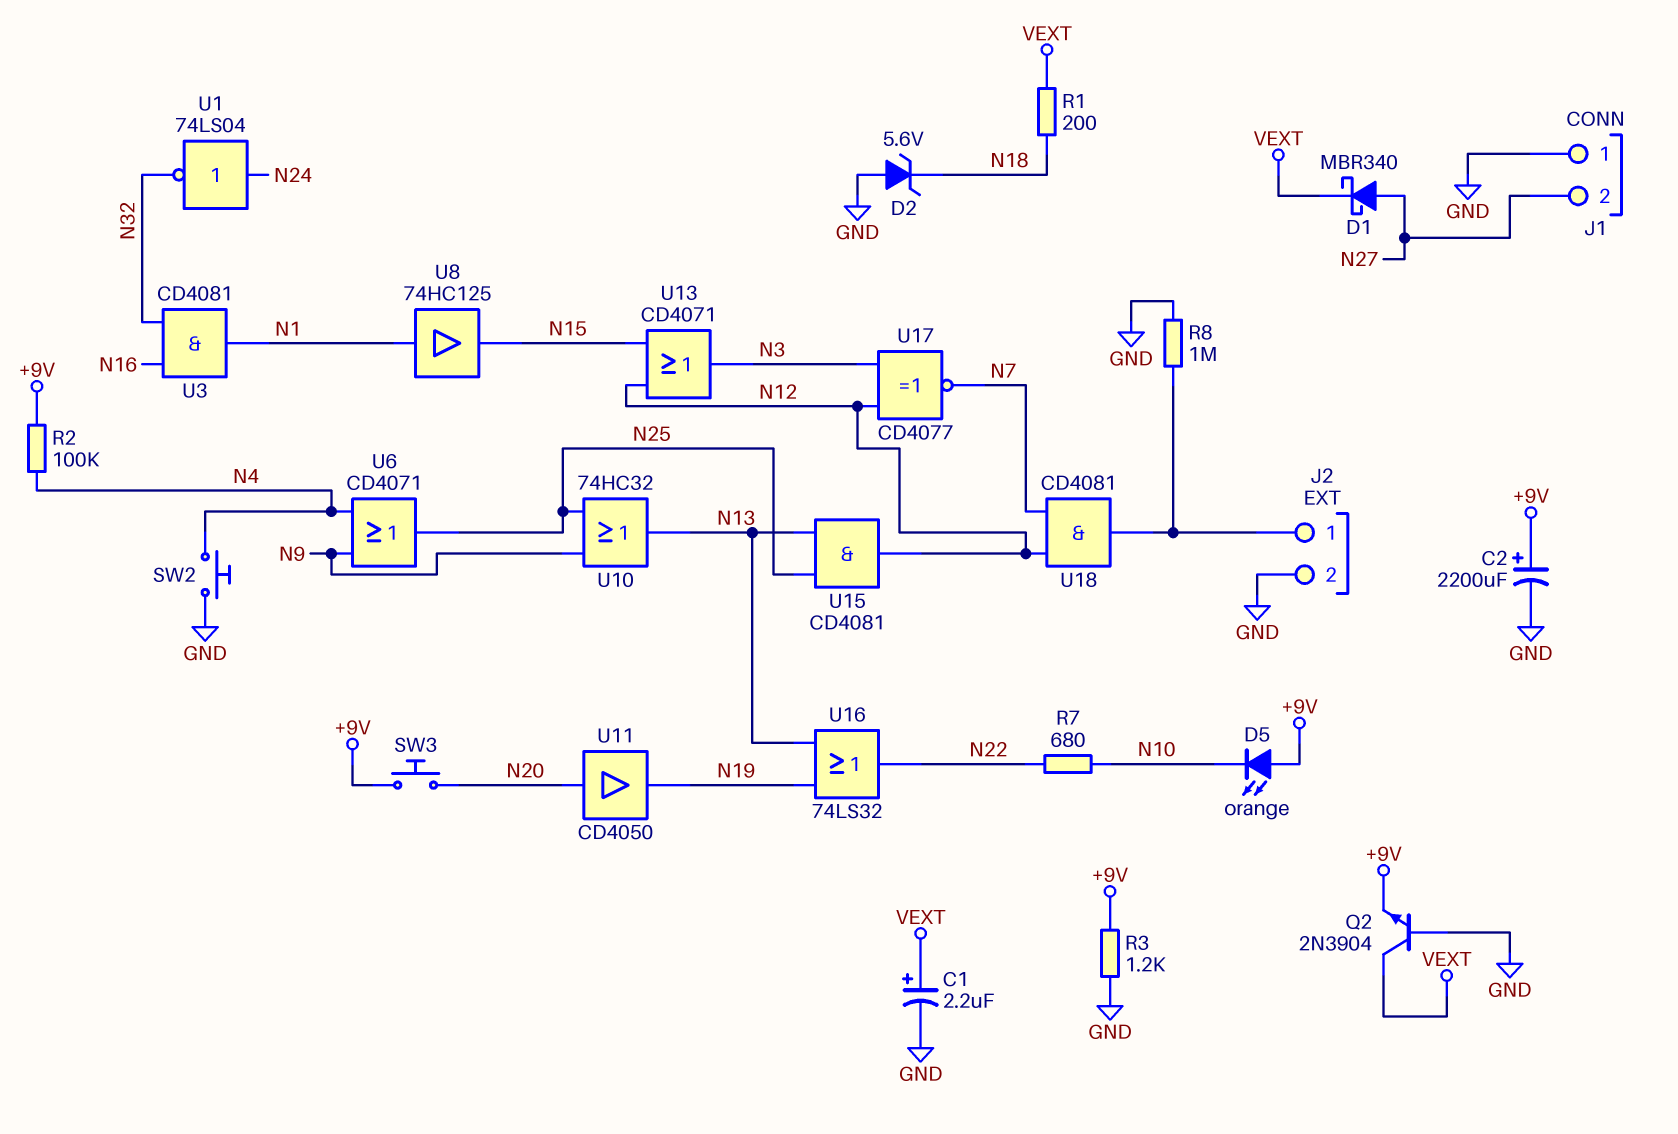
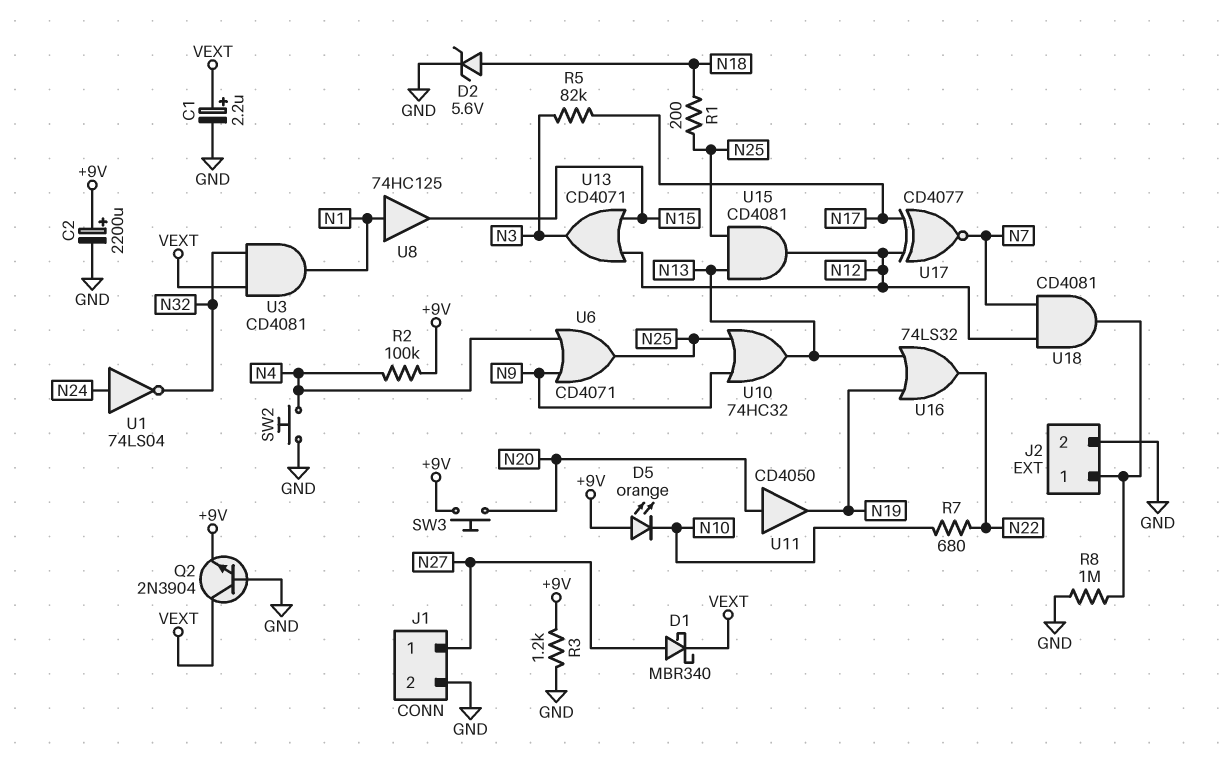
D2: zener 5.6V (A GND, K N18) -> zener 5.6V (A N18, K GND)
J1 pin 1: GND -> N27
J1 pin 2: N27 -> GND
R1: 200 (N18, VEXT) -> 200 (N18, N25)
R5: none -> 82k (N3, N17)
U3: AND CD4081 (in N16, in N32, out N1) -> AND CD4081 (in N32, in VEXT, out N1)
U17: XNOR CD4077 (in N3, in N12, out N7) -> XNOR CD4077 (in N12, in N17, out N7)

